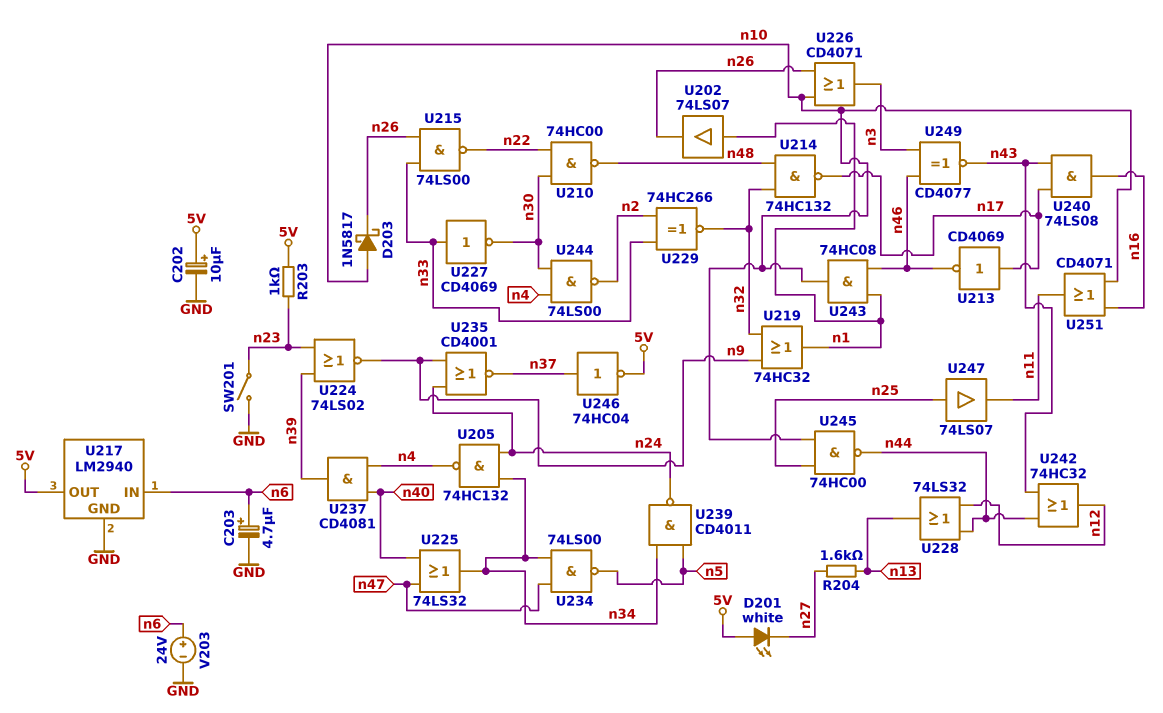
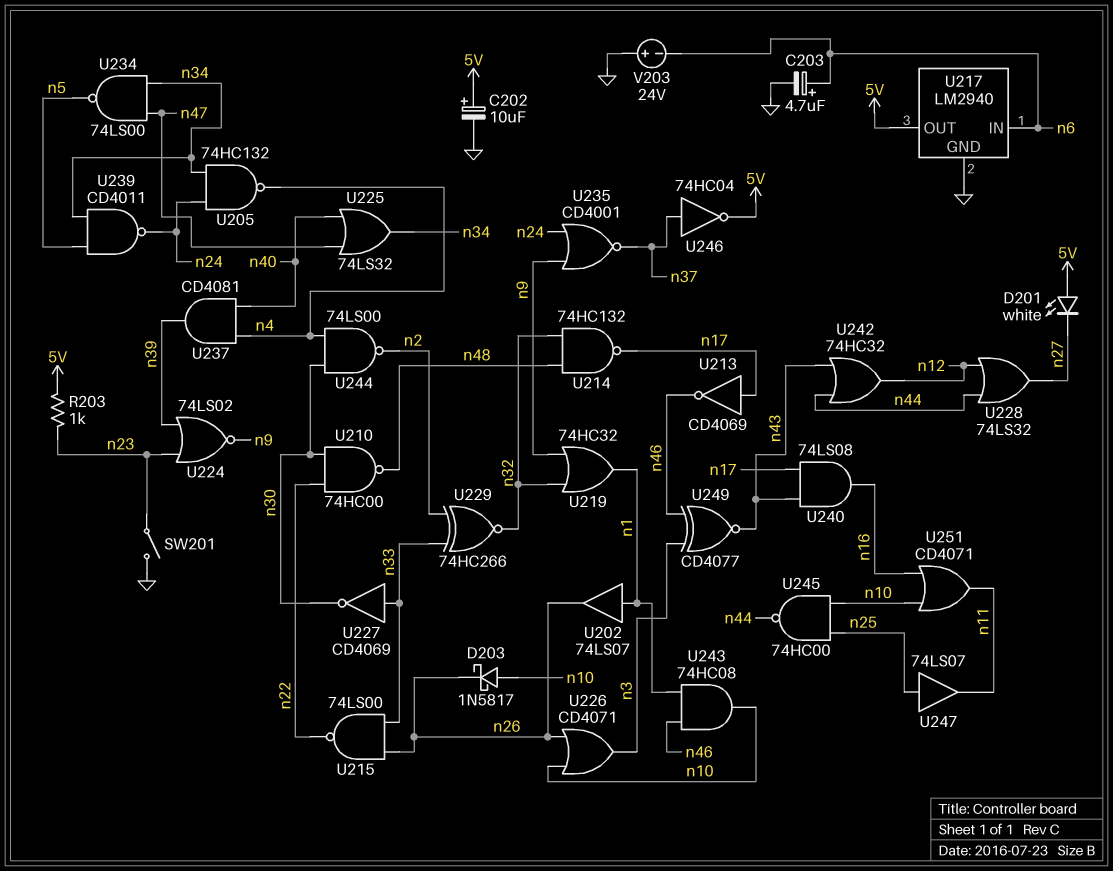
R204: 1.6k (n13, n27) -> none
U228: OR 74LS32 (in n12, in n44, out n13) -> OR 74LS32 (in n12, in n44, out n27)
V203: 24V (plus n6, minus GND) -> 24V (plus GND, minus n6)

